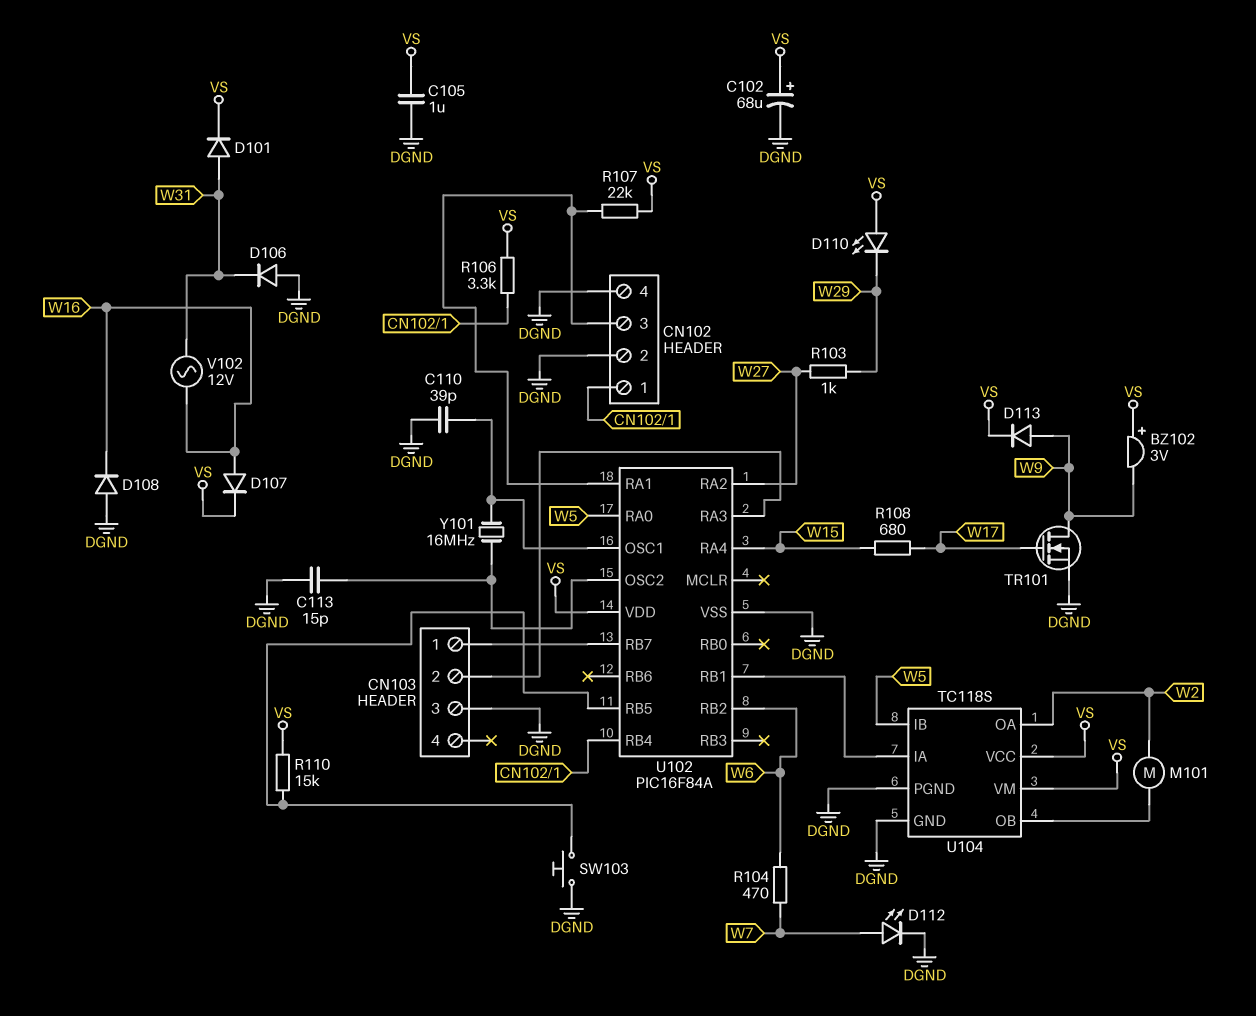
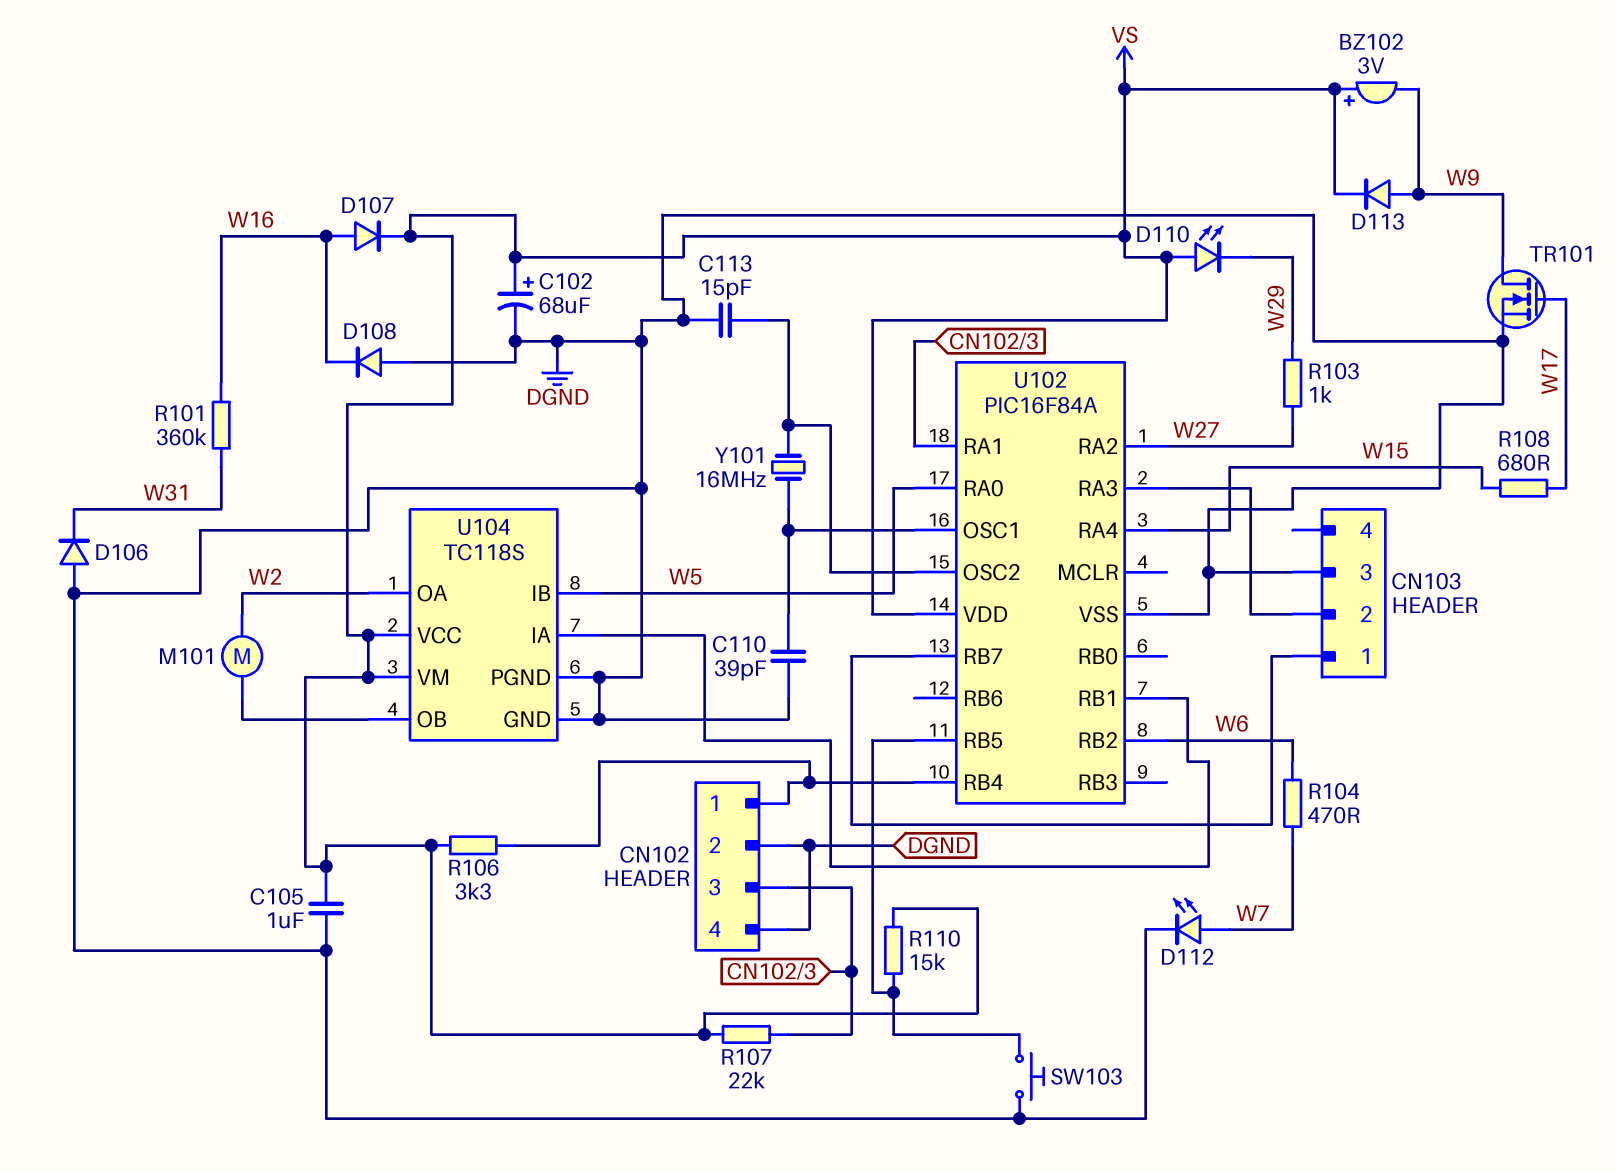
D101: diode (A W31, K VS) -> none
R101: none -> 360k (W16, W31)
V102: AC 12V (W16, W31) -> none

